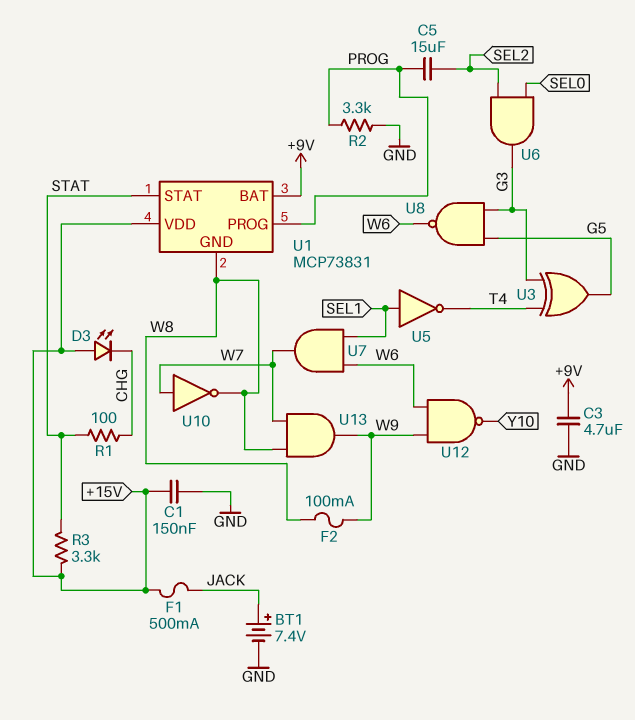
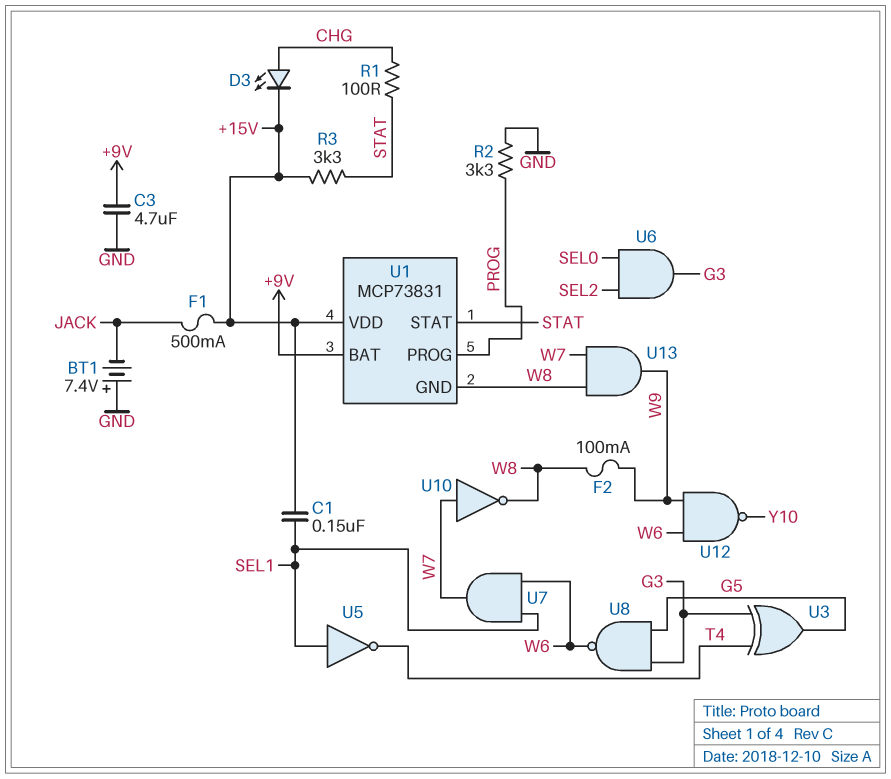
BT1: 7.4V (plus JACK, minus GND) -> 7.4V (plus GND, minus JACK)
C1: 150nF (+15V, GND) -> 150nF (+15V, SEL1)
C5: 15uF (PROG, SEL2) -> none
D3: LED (A +15V, K CHG) -> LED (A CHG, K +15V)

